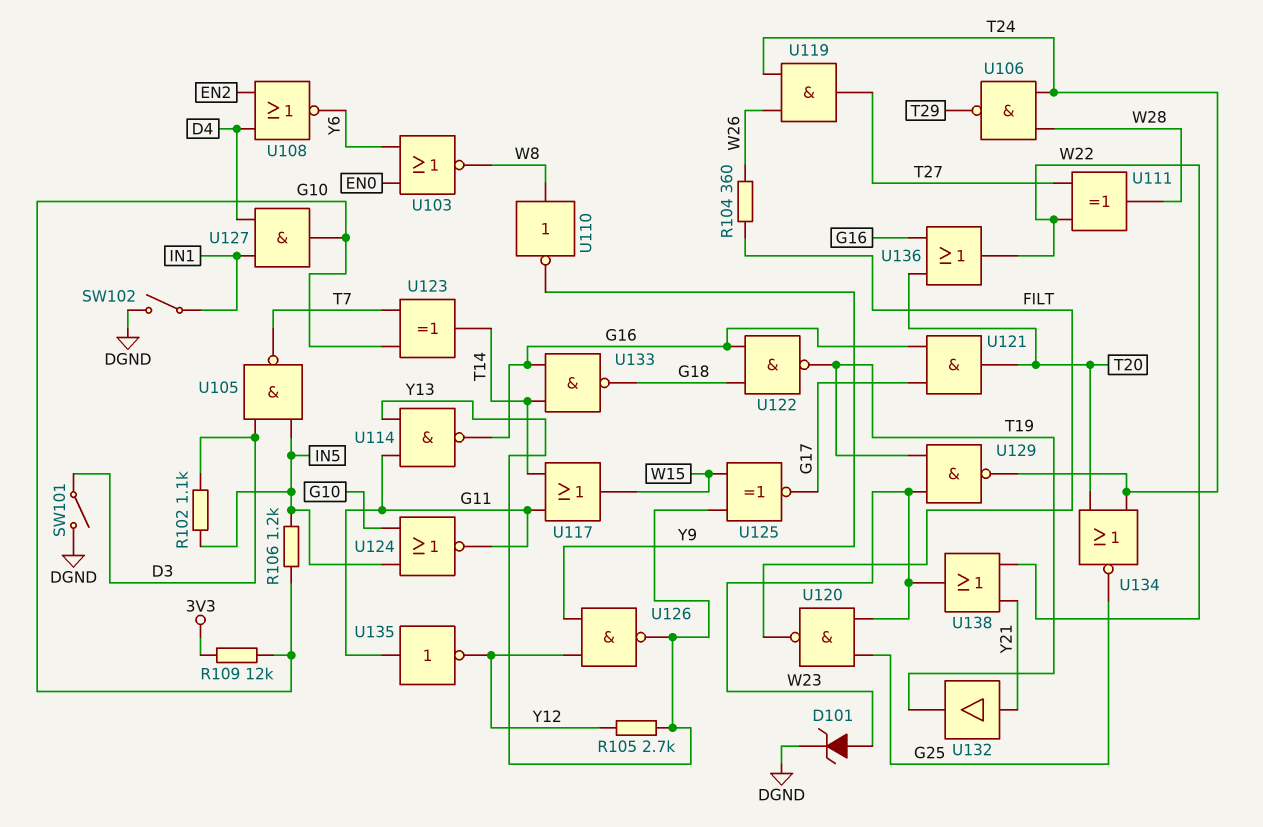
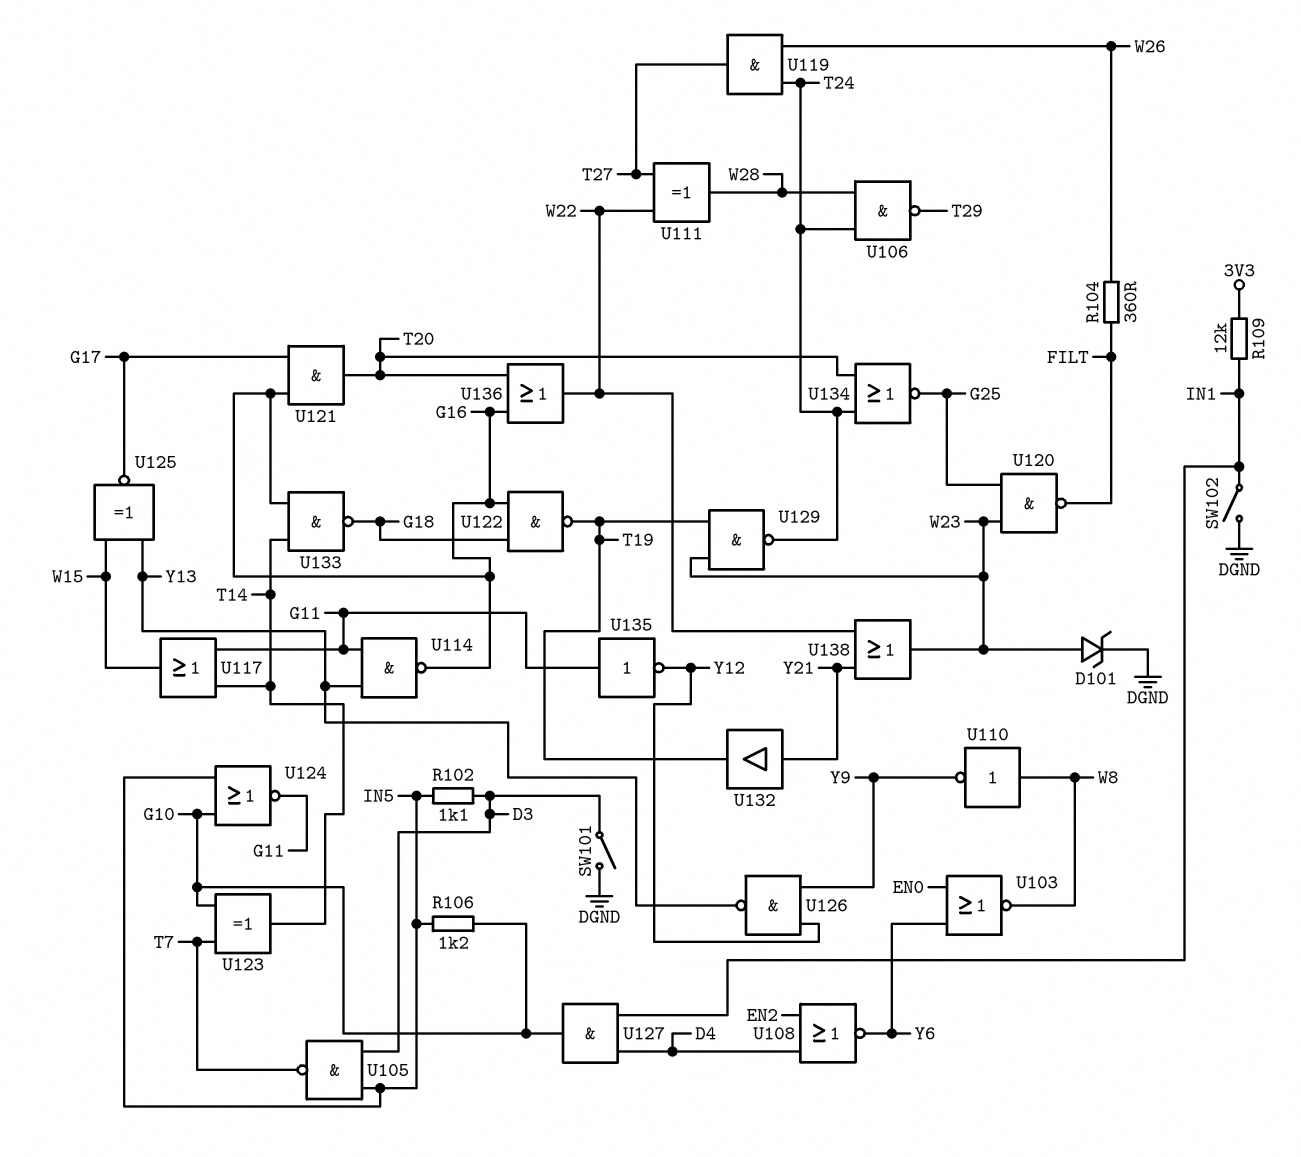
R105: 2.7k (Y12, Y13) -> none
R109: 12k (3V3, G10) -> 12k (3V3, IN1)

